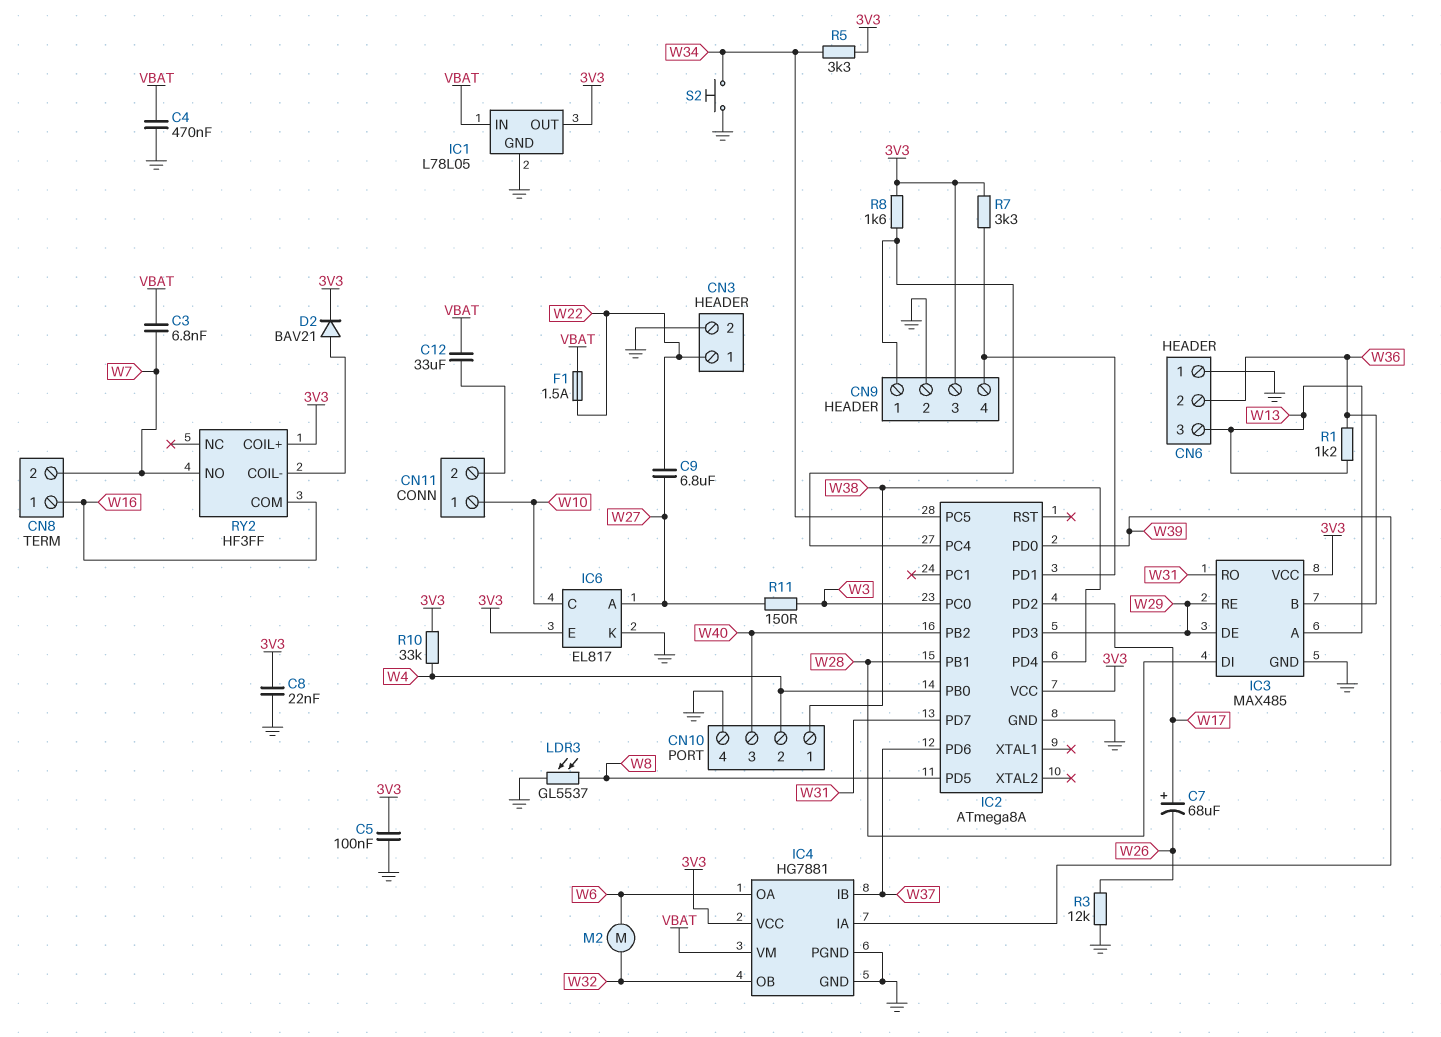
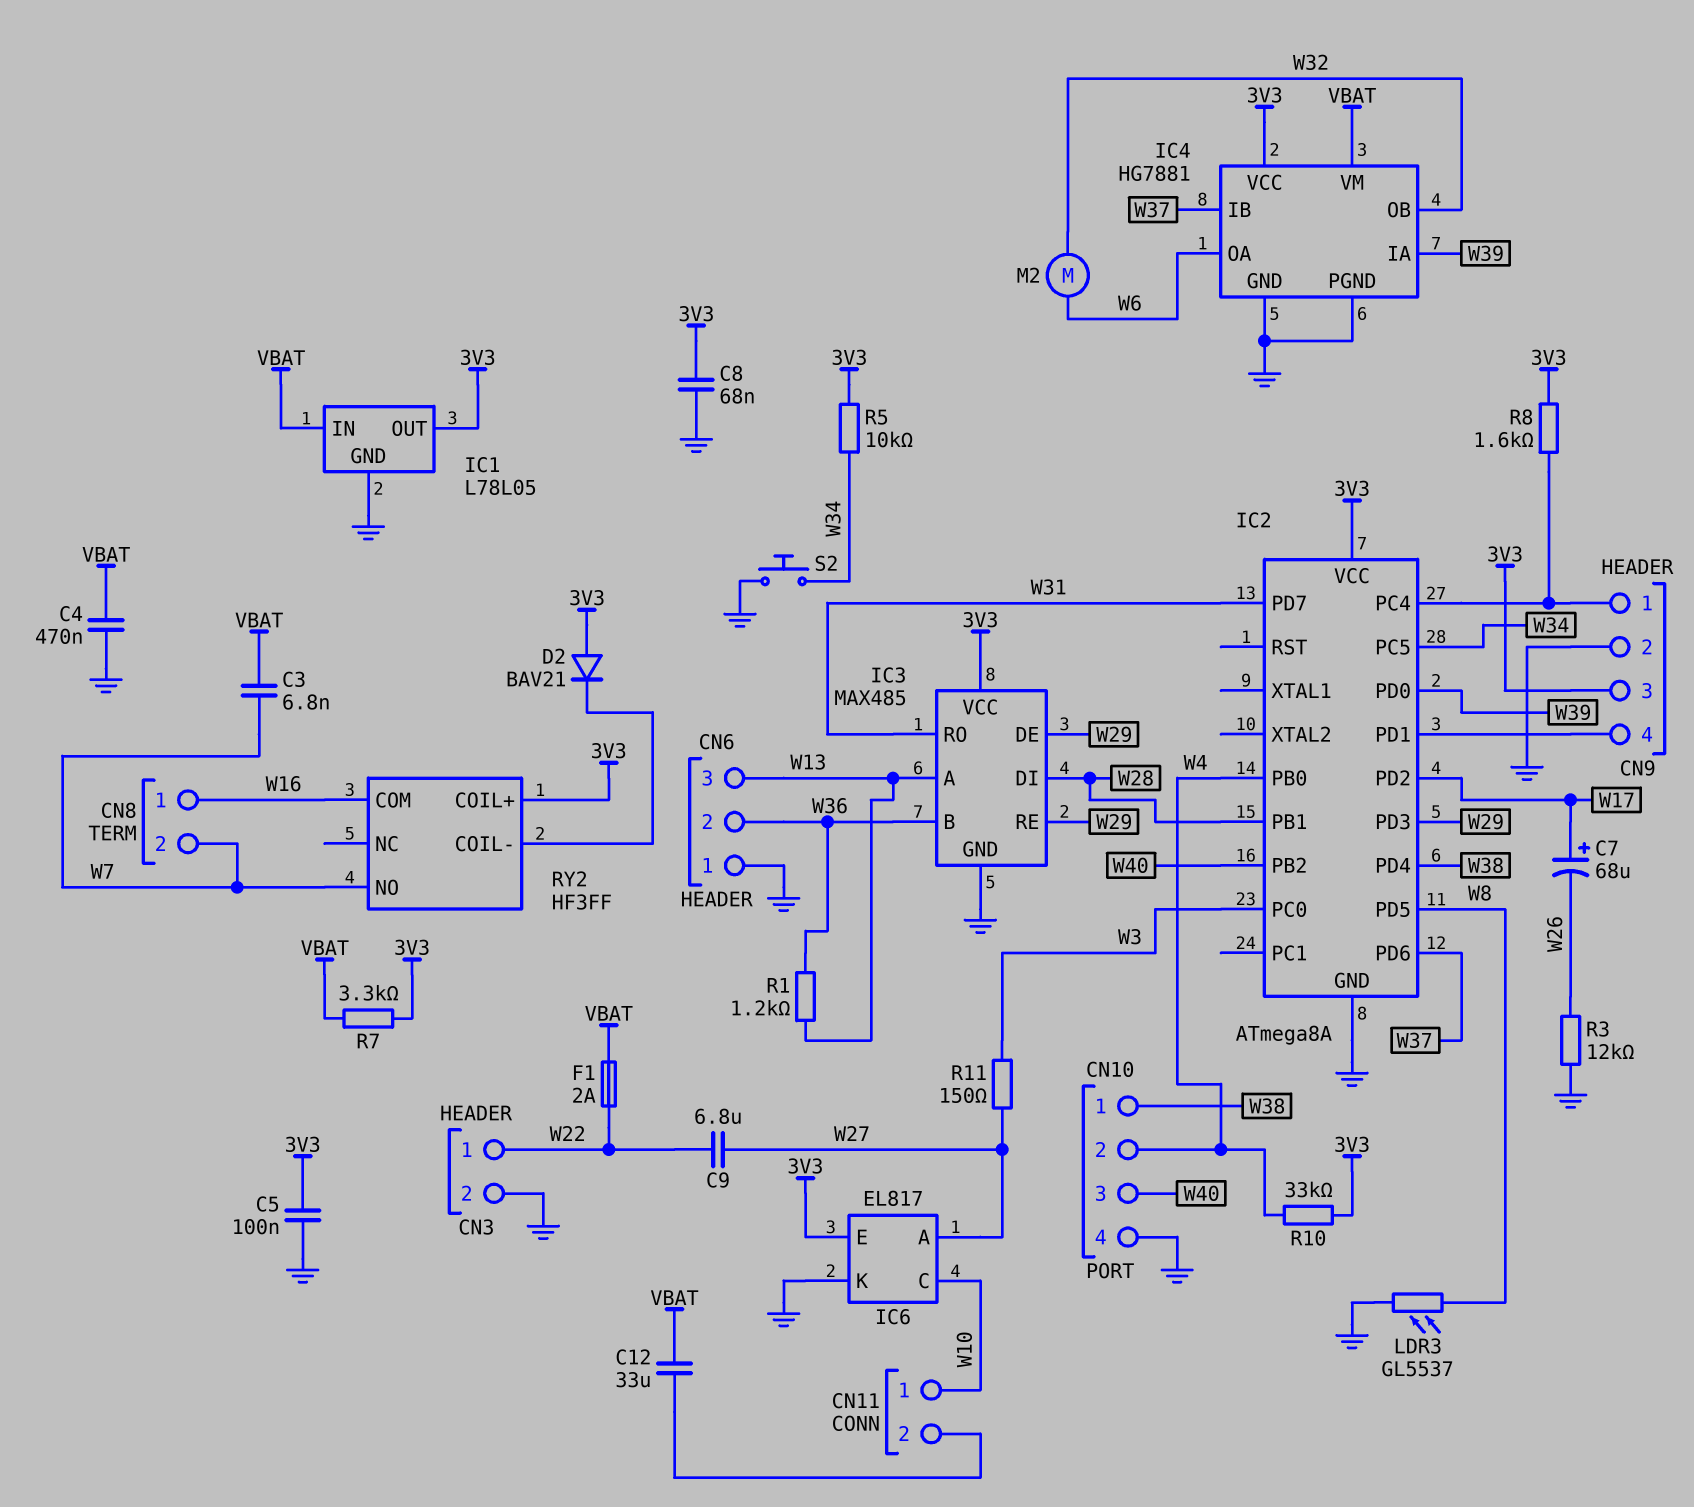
C8: 22nF (3V3, GND) -> 68nF (3V3, GND)
D2: diode BAV21 (A RY2/COIL-, K 3V3) -> diode BAV21 (A 3V3, K RY2/COIL-)
F1: 1.5A (VBAT, W22) -> 2A (VBAT, W22)
R5: 3.3k (3V3, W34) -> 10k (3V3, W34)
R7: 3.3k (3V3, CN9/4) -> 3.3k (3V3, VBAT)

